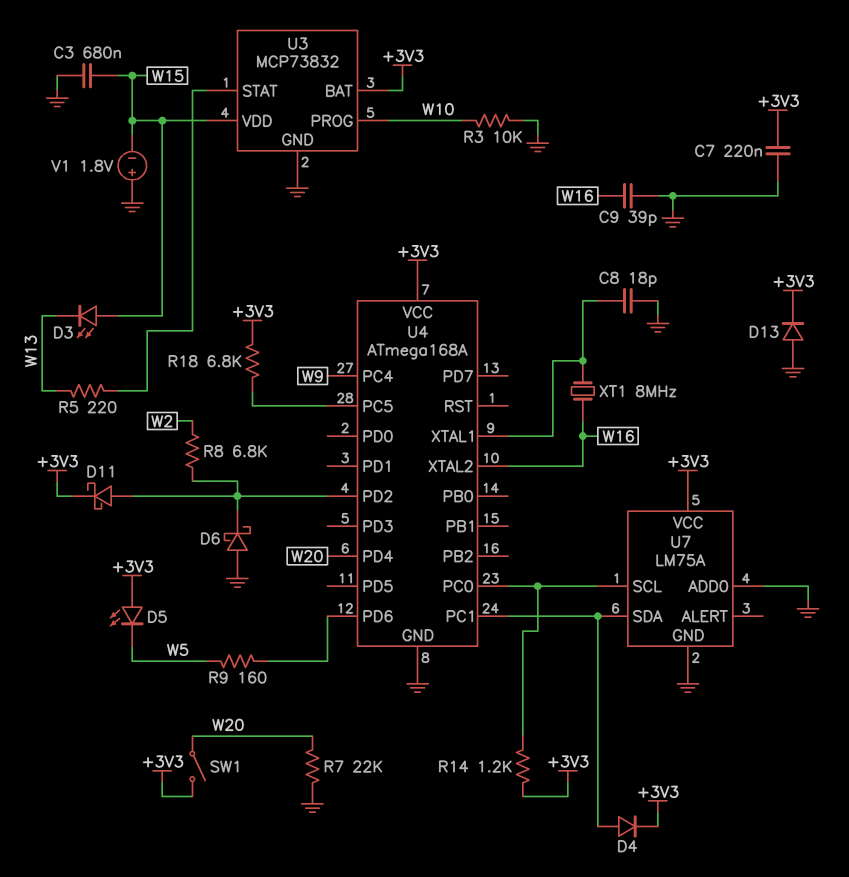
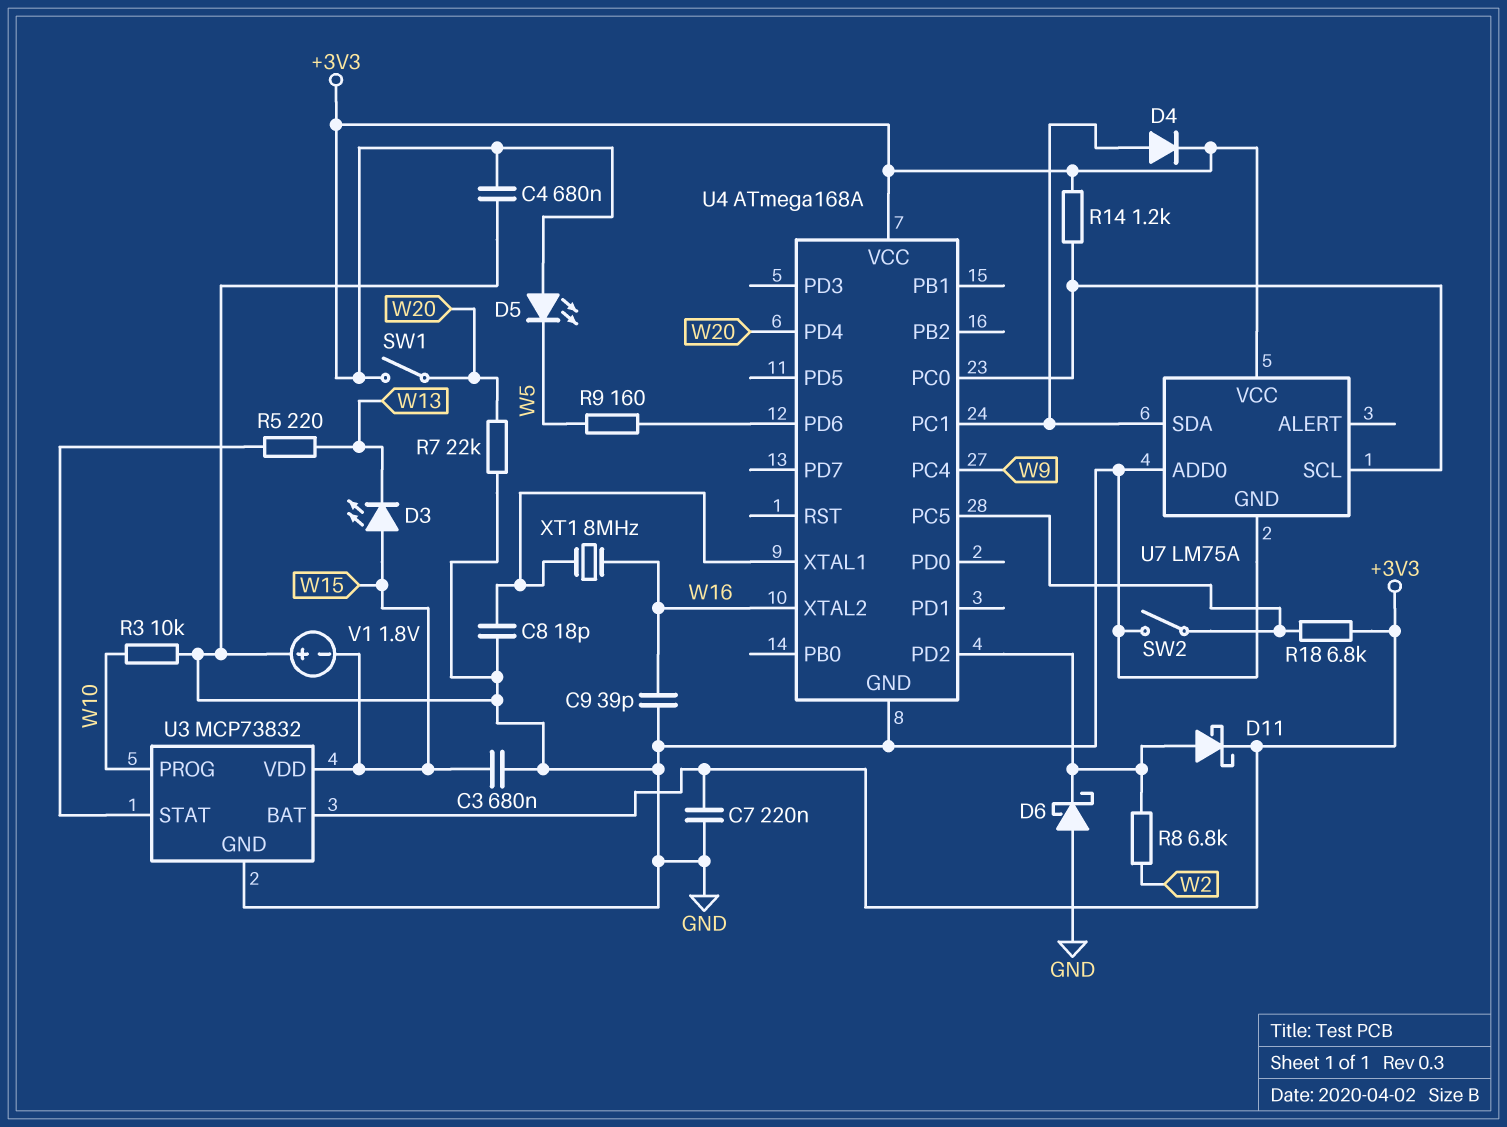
C4: none -> 680nF (+3V3, GND)
D13: diode (A GND, K +3V3) -> none
SW2: none -> switch (GND, U4/PC5)

